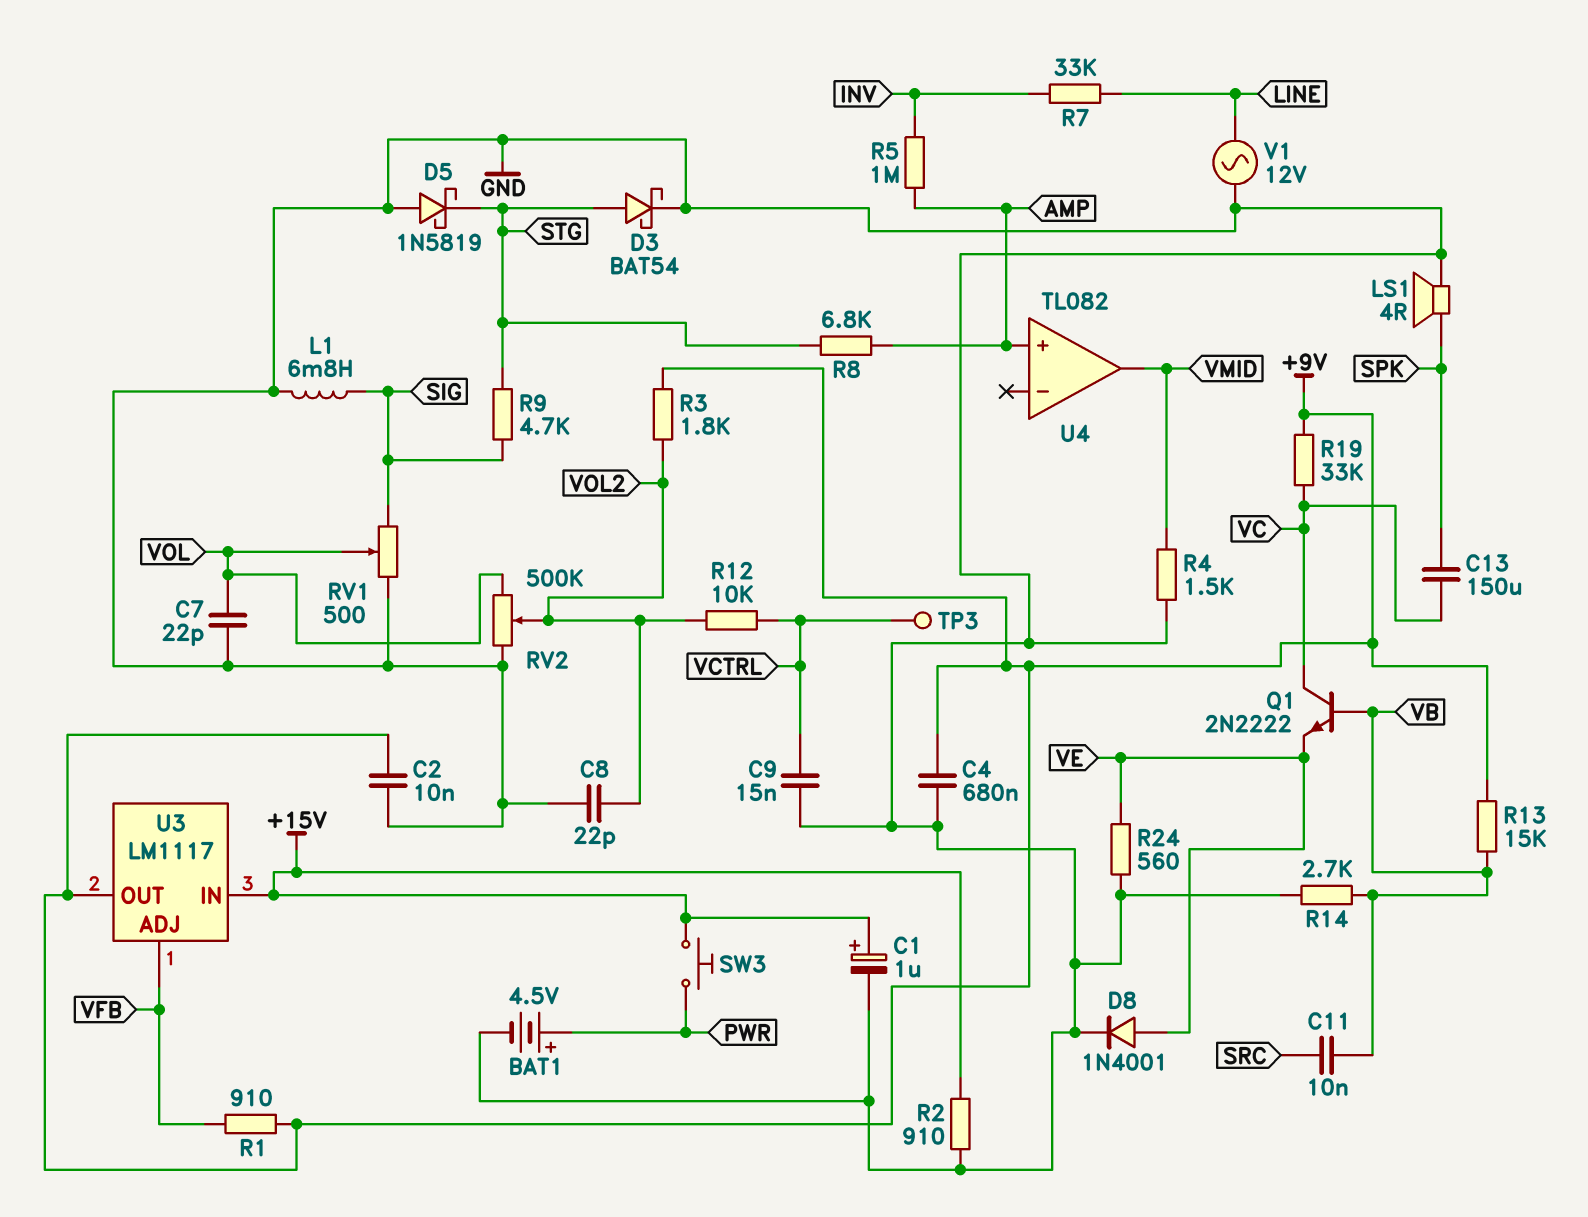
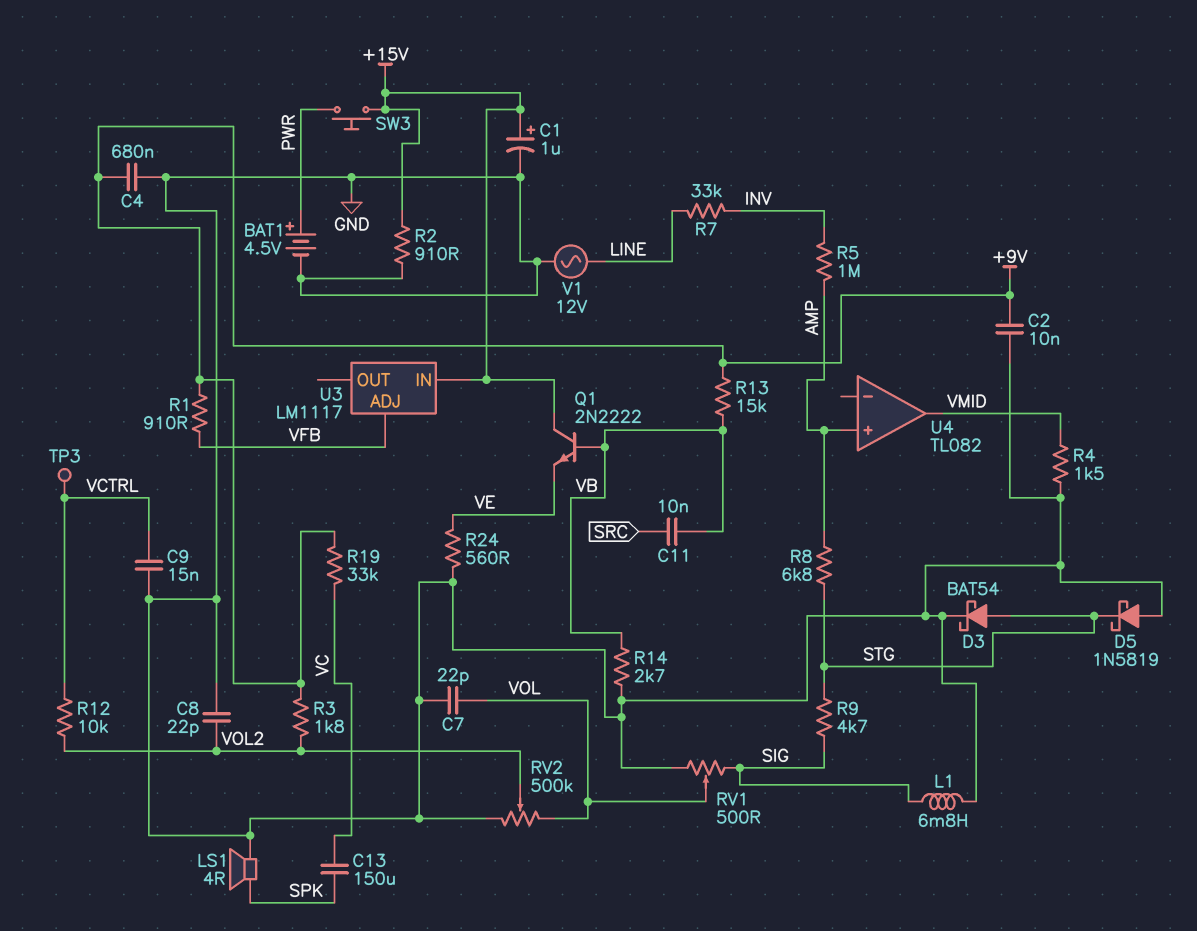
D8: diode 1N4001 (A VE, K GND) -> none
Q1: NPN 2N2222 (B VB, C VC, E VE) -> NPN 2N2222 (B VB, C +15V, E VE)
U3 pin OUT: +9V -> none

